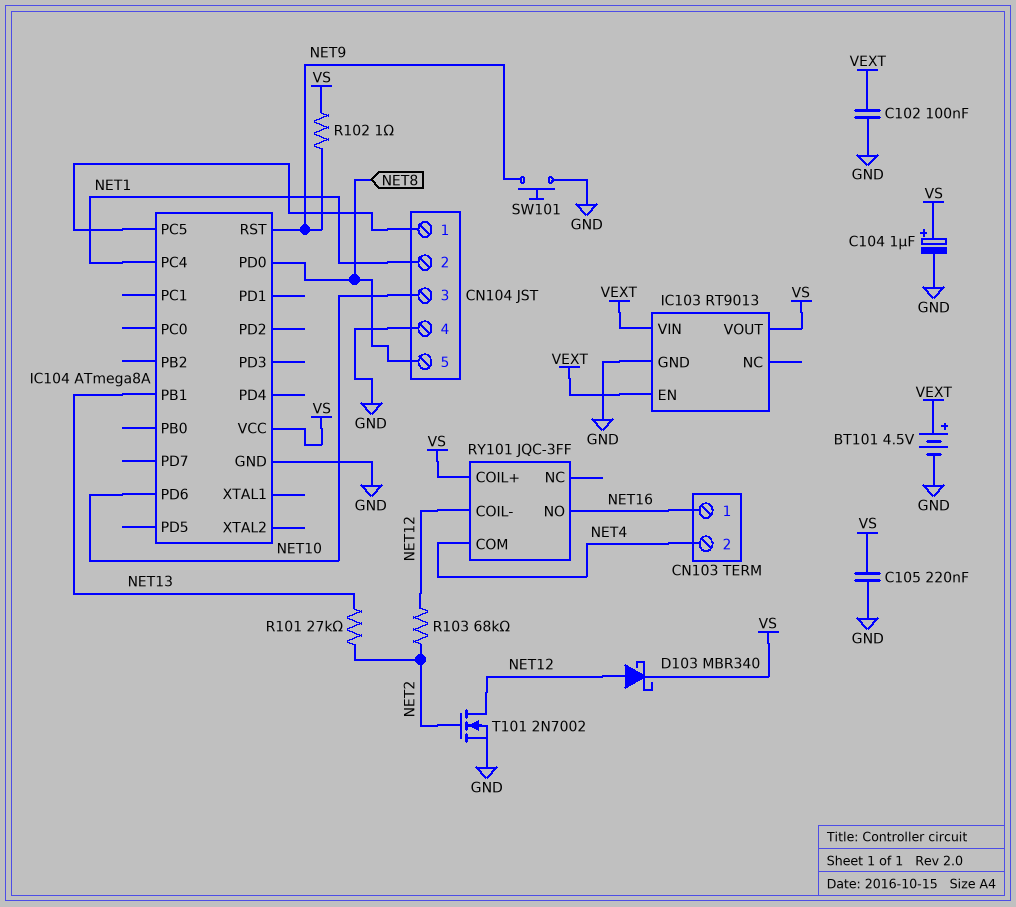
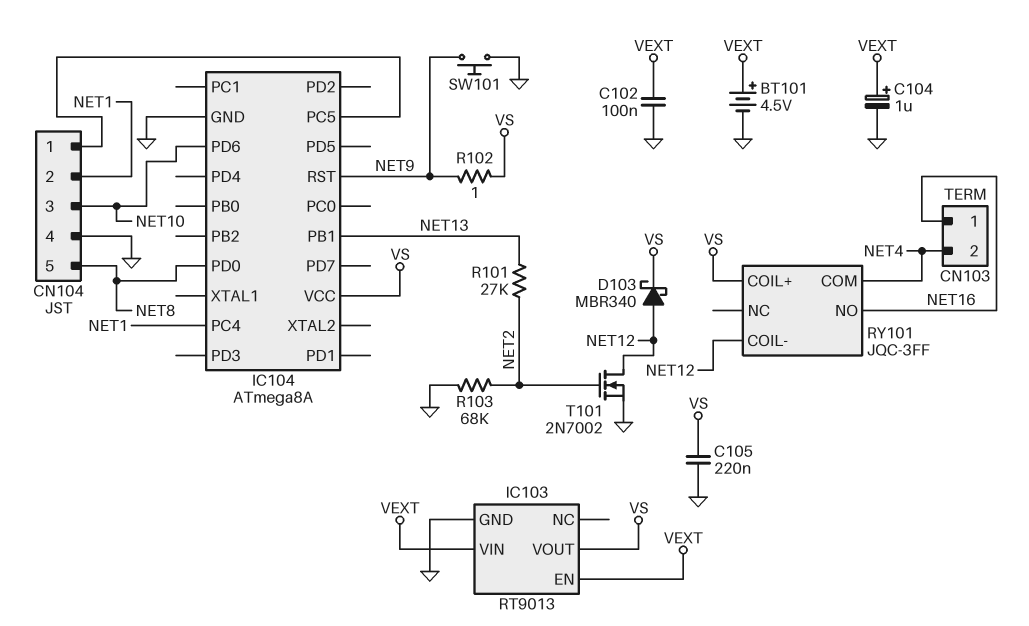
C104: 1uF (plus VS, minus GND) -> 1uF (plus VEXT, minus GND)
R103: 68k (NET2, NET12) -> 68k (GND, NET2)

